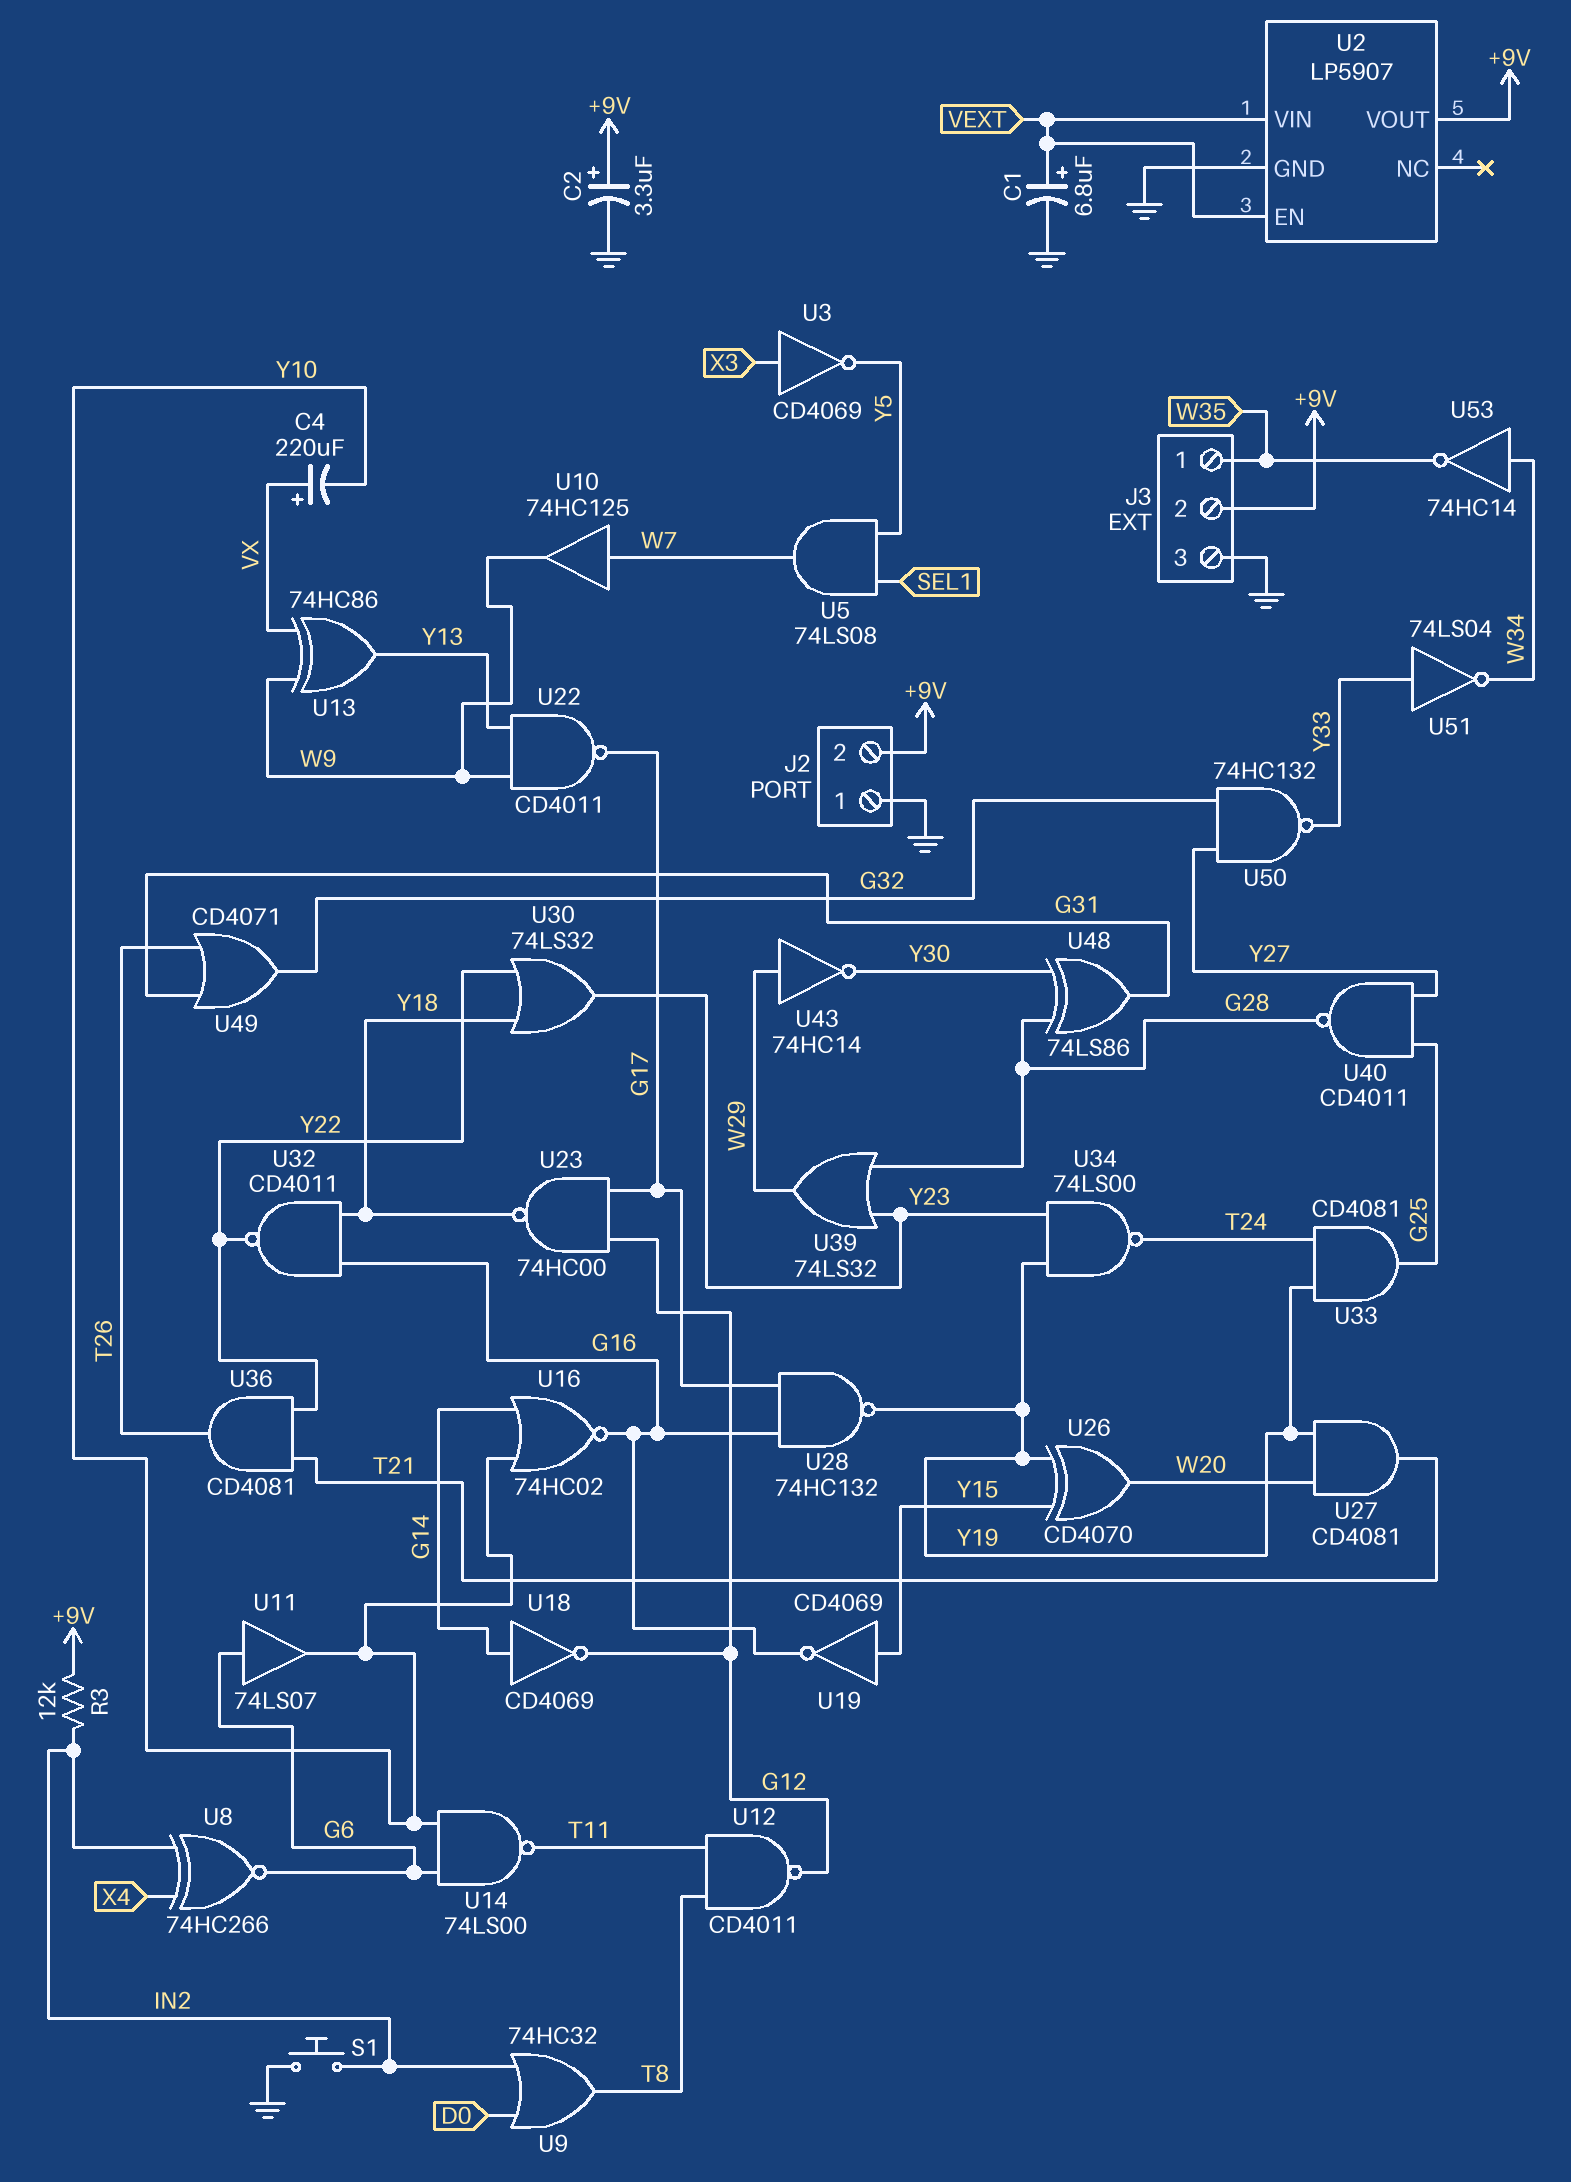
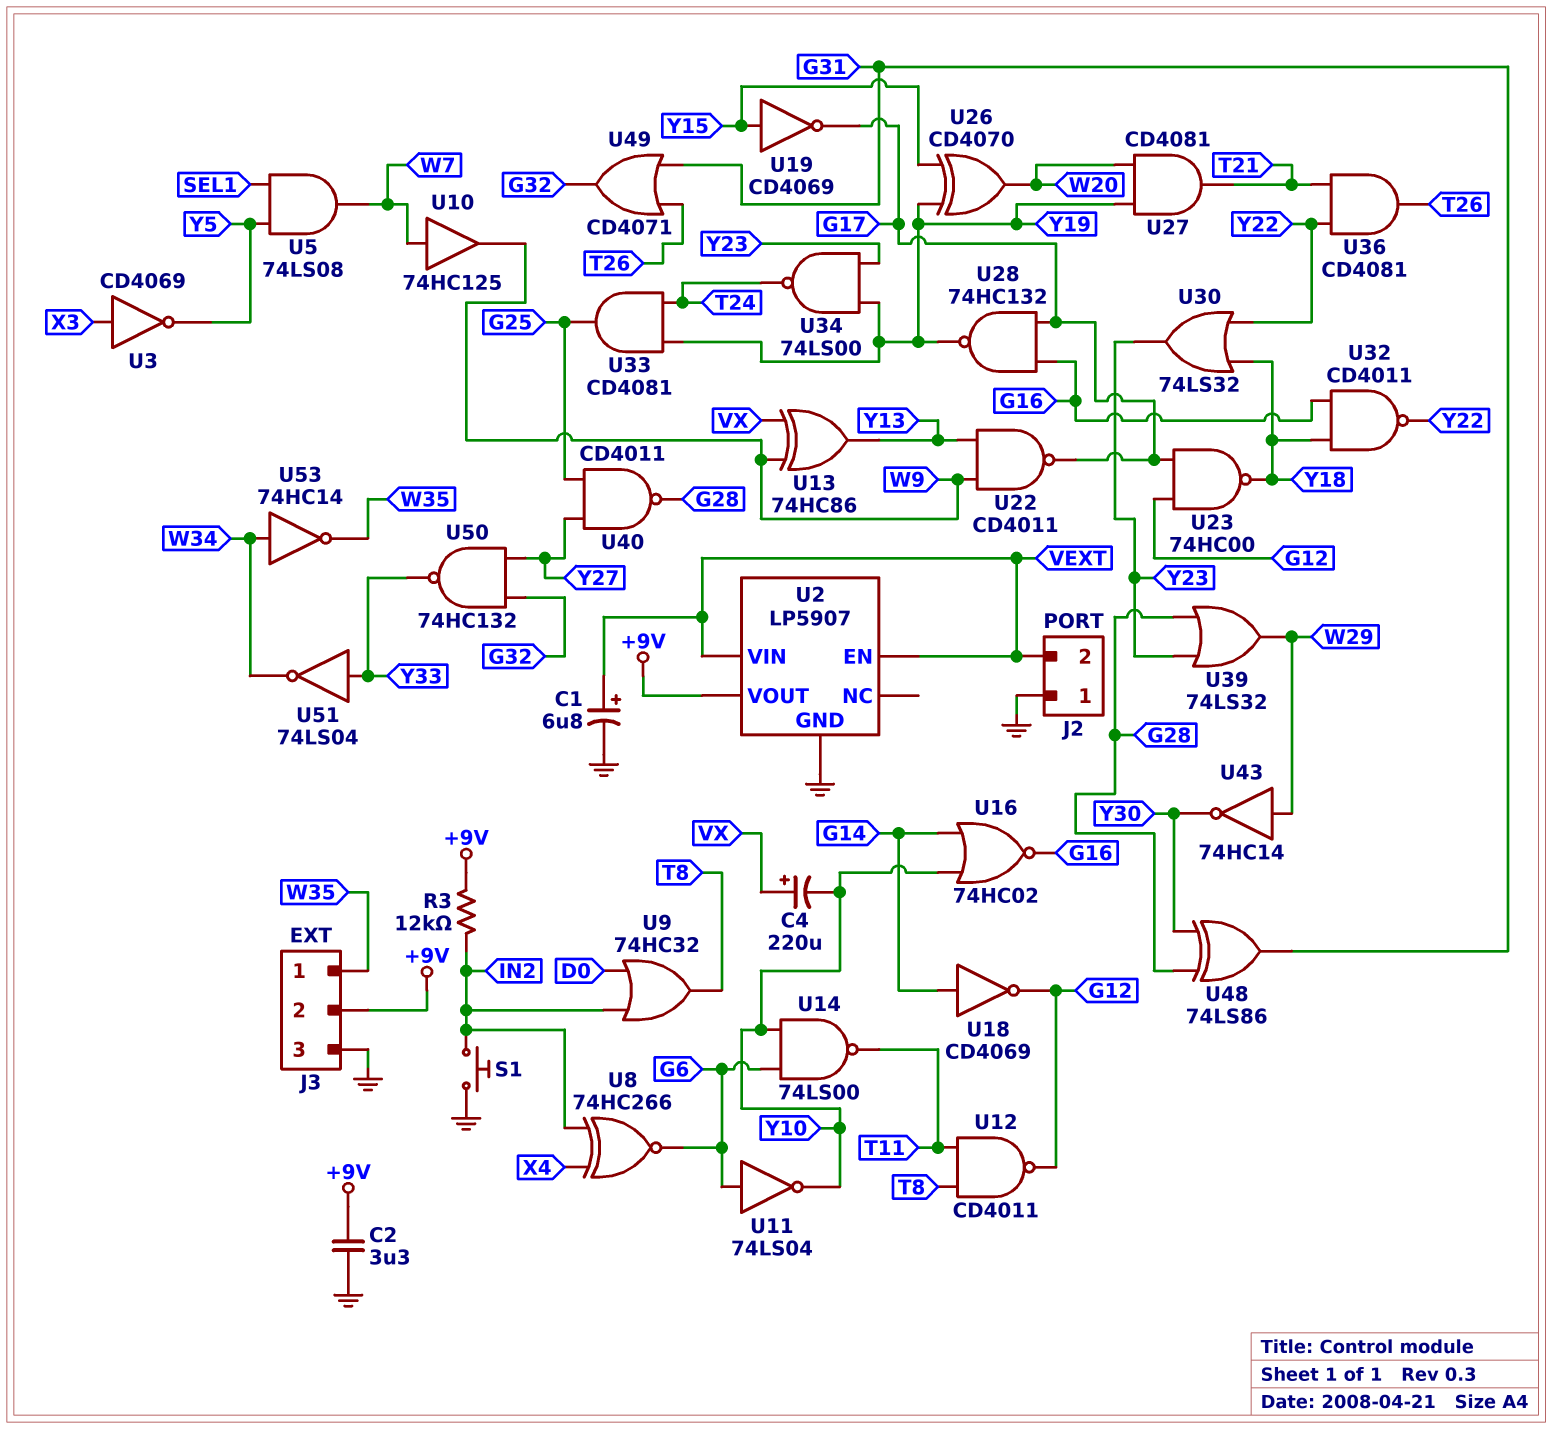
C2: 3.3uF (plus +9V, minus GND) -> 3.3uF (+9V, GND)
J2 pin 2: +9V -> VEXT
U11: buffer 74LS07 (in G6, out Y10) -> NOT 74LS04 (in G6, out Y10)
U19: NOT CD4069 (in Y15, out G16) -> NOT CD4069 (in Y15, out G17)

